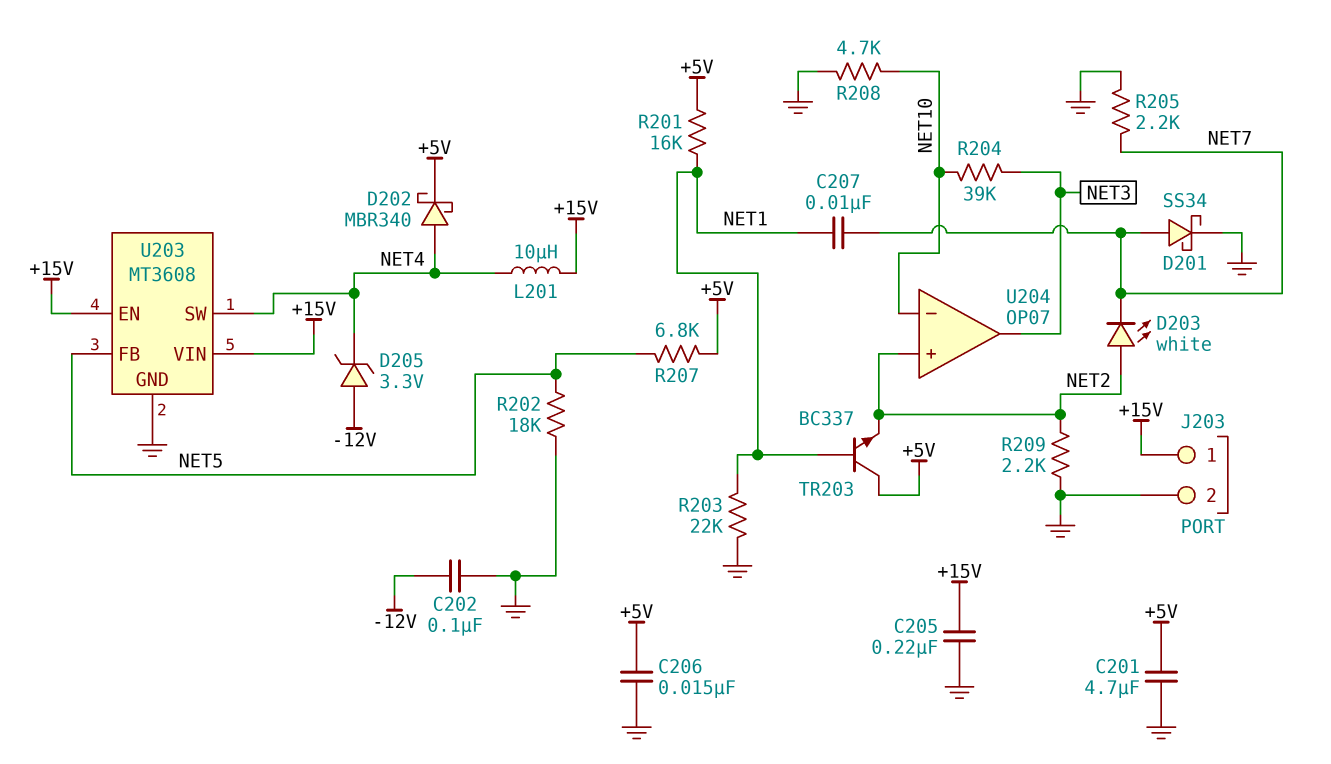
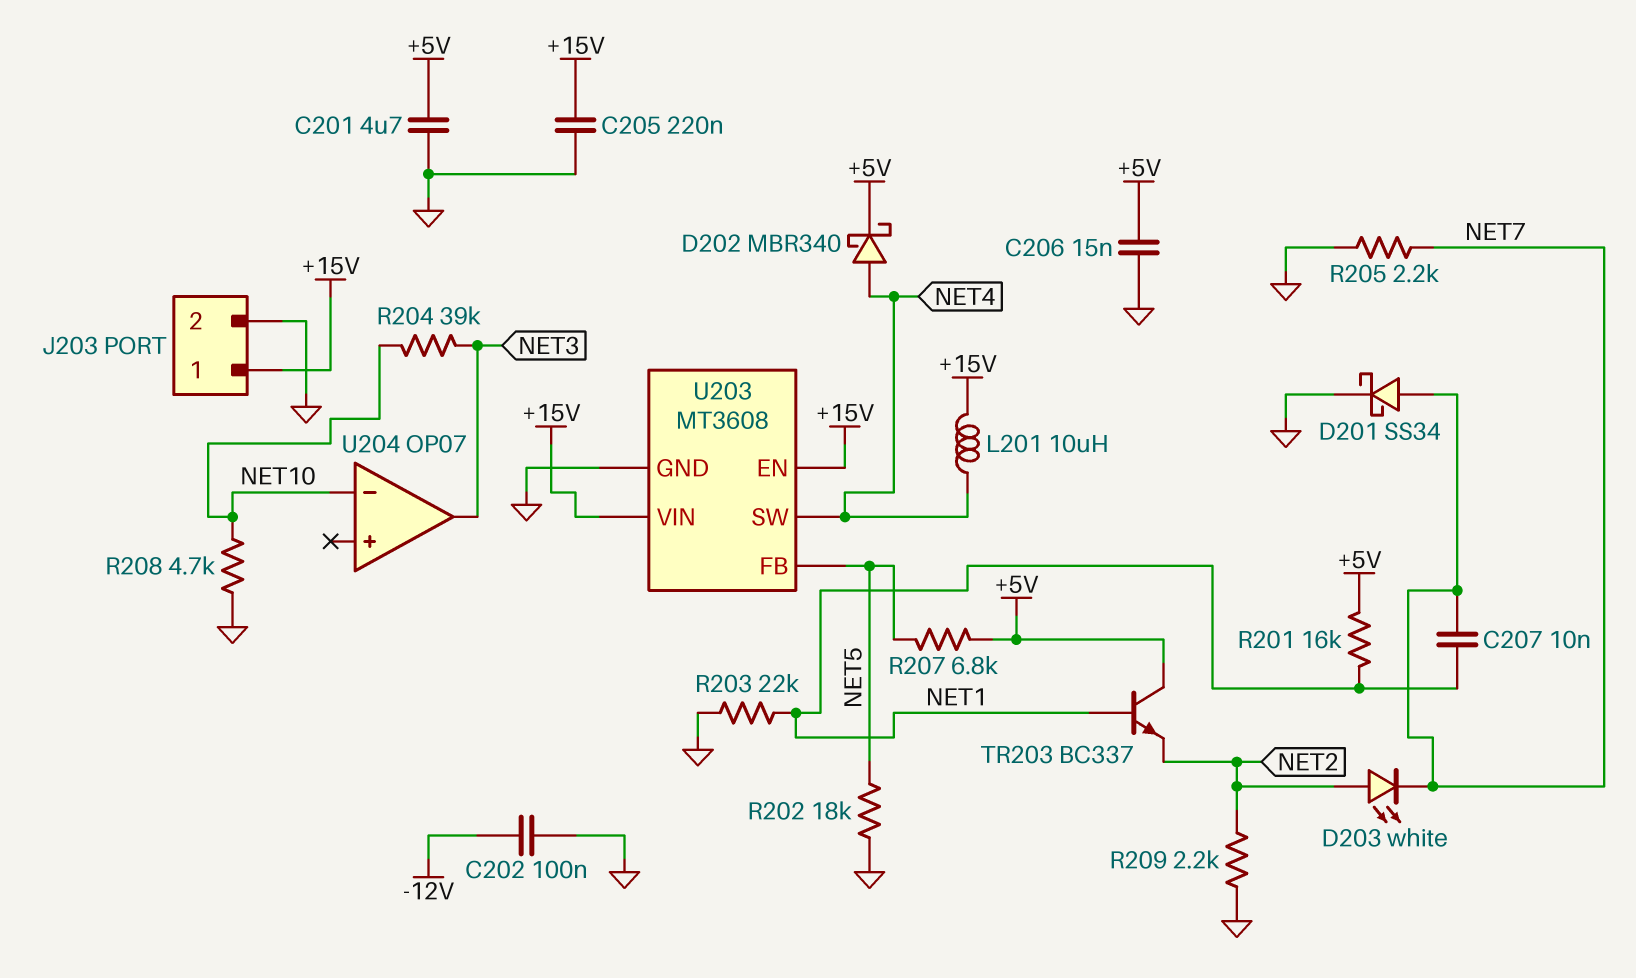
D205: zener 3.3V (A -12V, K NET4) -> none
U204 pin in+: NET2 -> none

